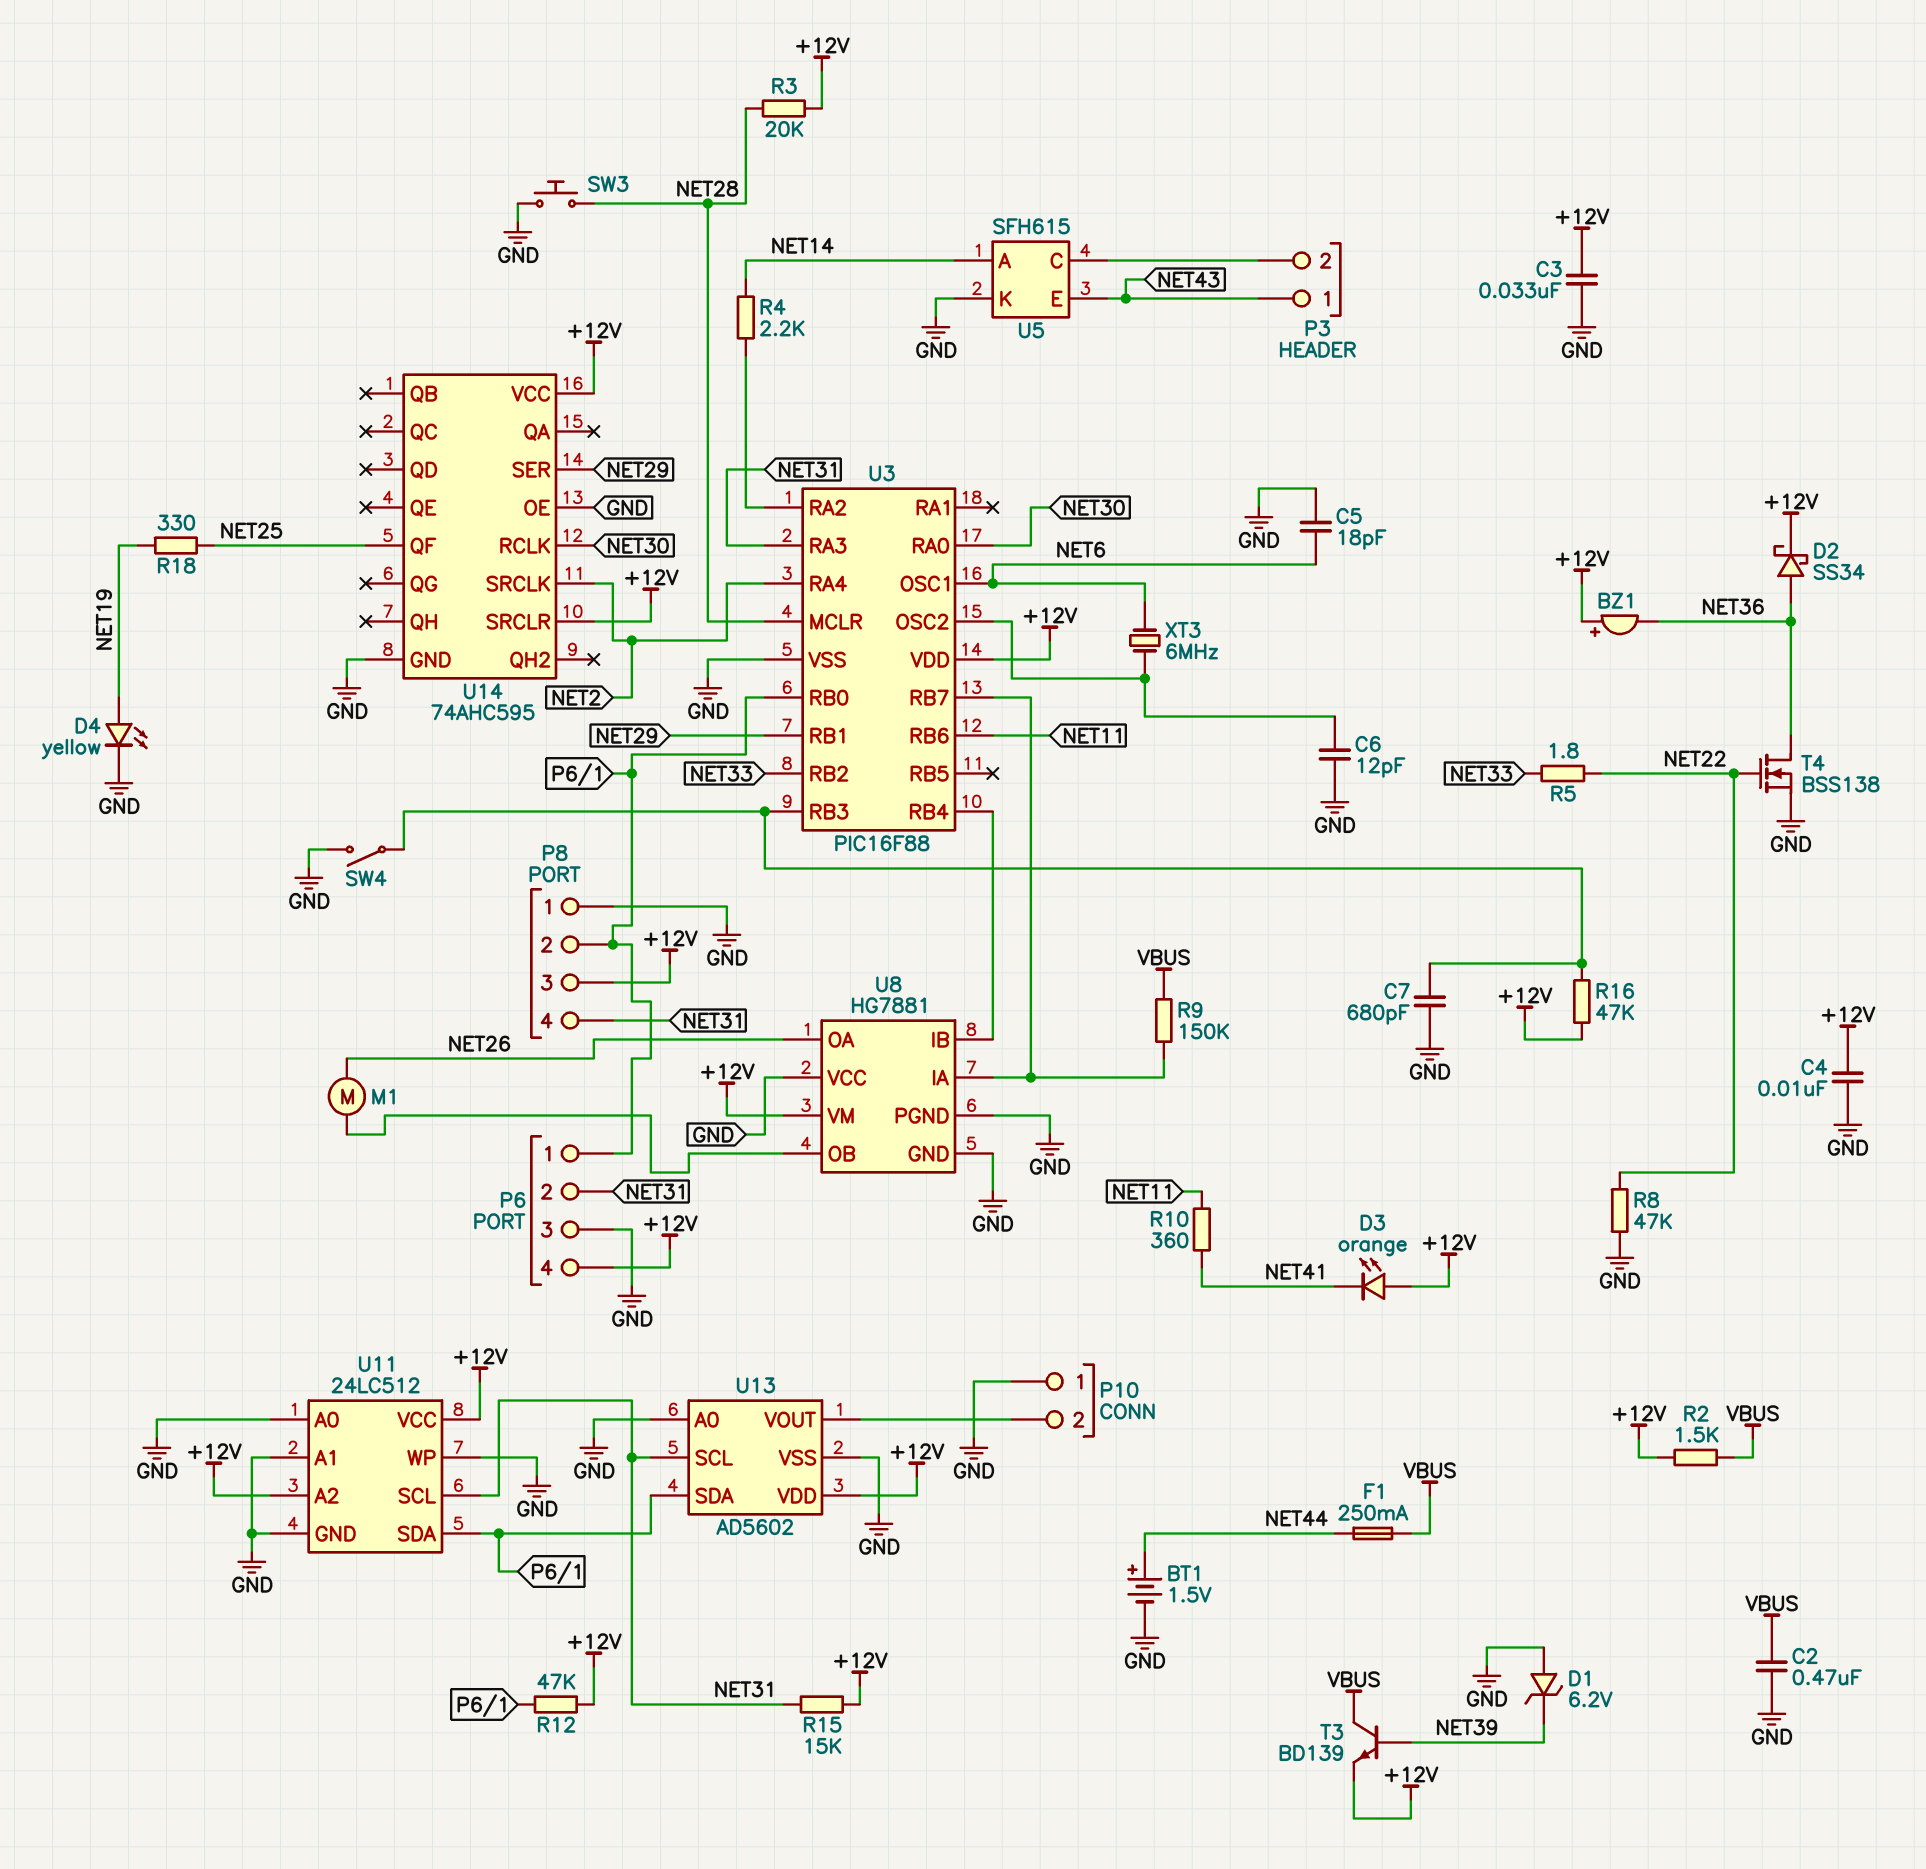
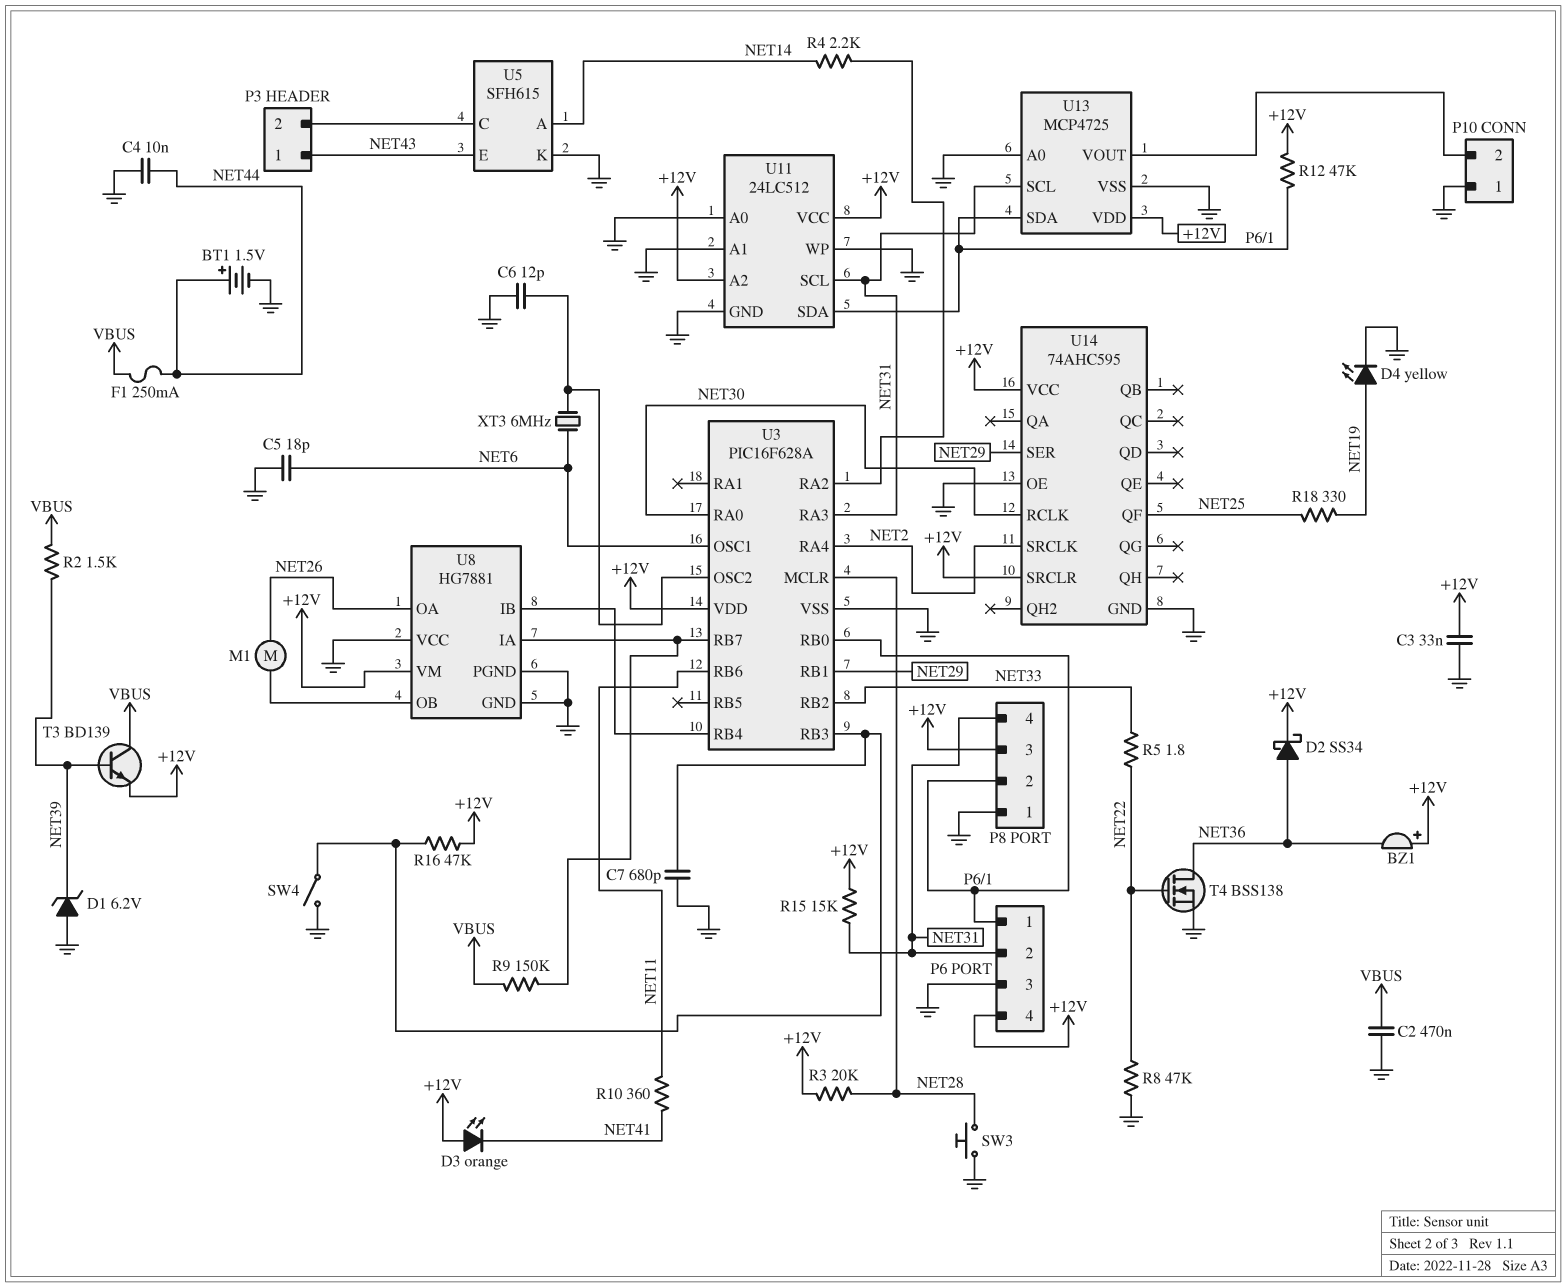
C4: 10nF (+12V, GND) -> 10nF (GND, NET44)
R2: 1.5k (+12V, VBUS) -> 1.5k (NET39, VBUS)
U3: PIC16F88 -> PIC16F628A
U13: AD5602 -> MCP4725

